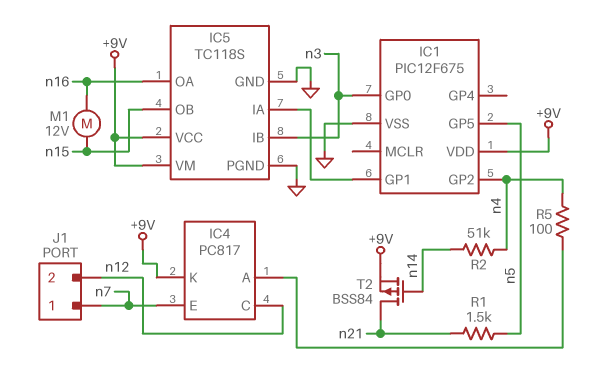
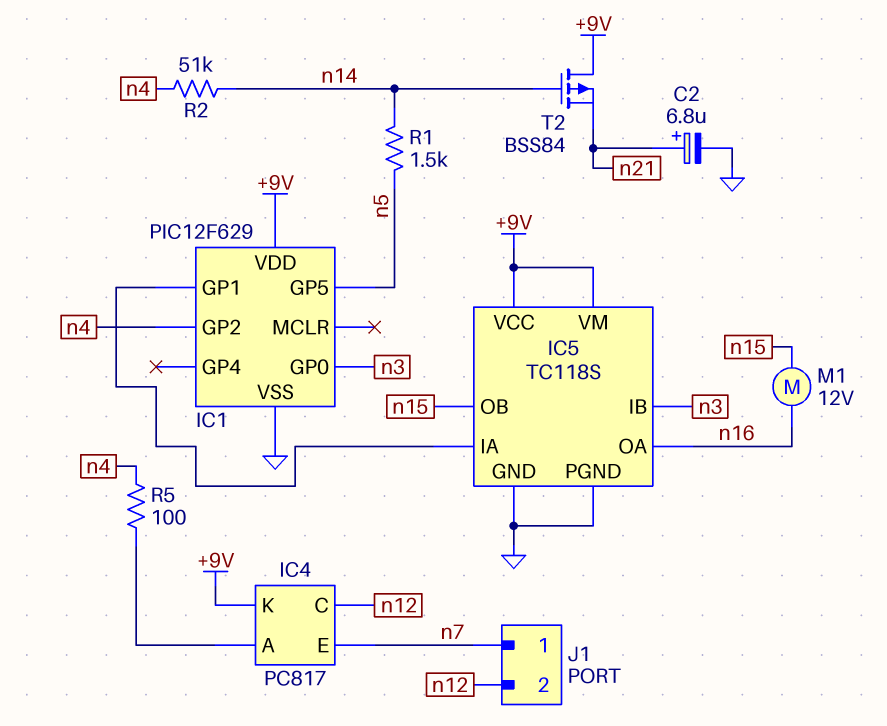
C2: none -> 6.8uF (plus n21, minus GND)
IC1: PIC12F675 -> PIC12F629
R1: 1.5k (n5, n21) -> 1.5k (n5, n14)
T2: PMOS BSS84 (G n14, D n21, S +9V) -> PMOS BSS84 (G n14, D +9V, S n21)

